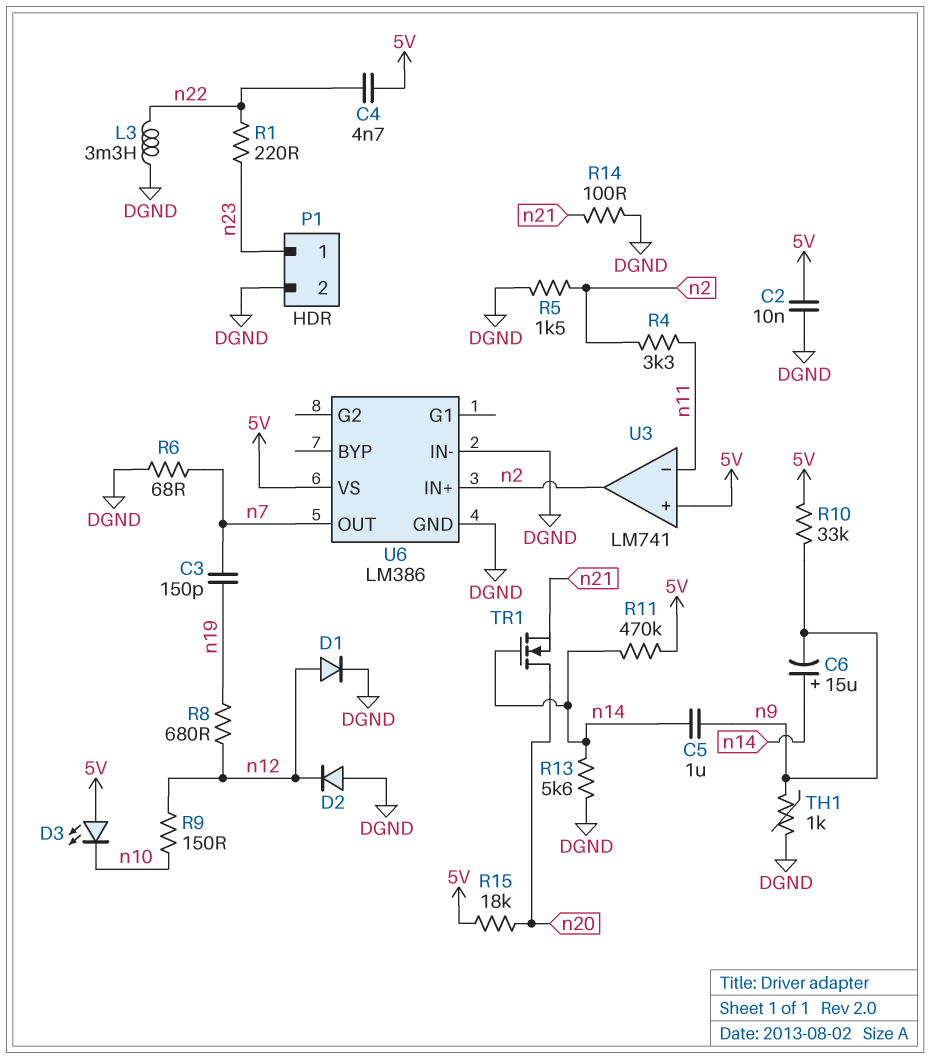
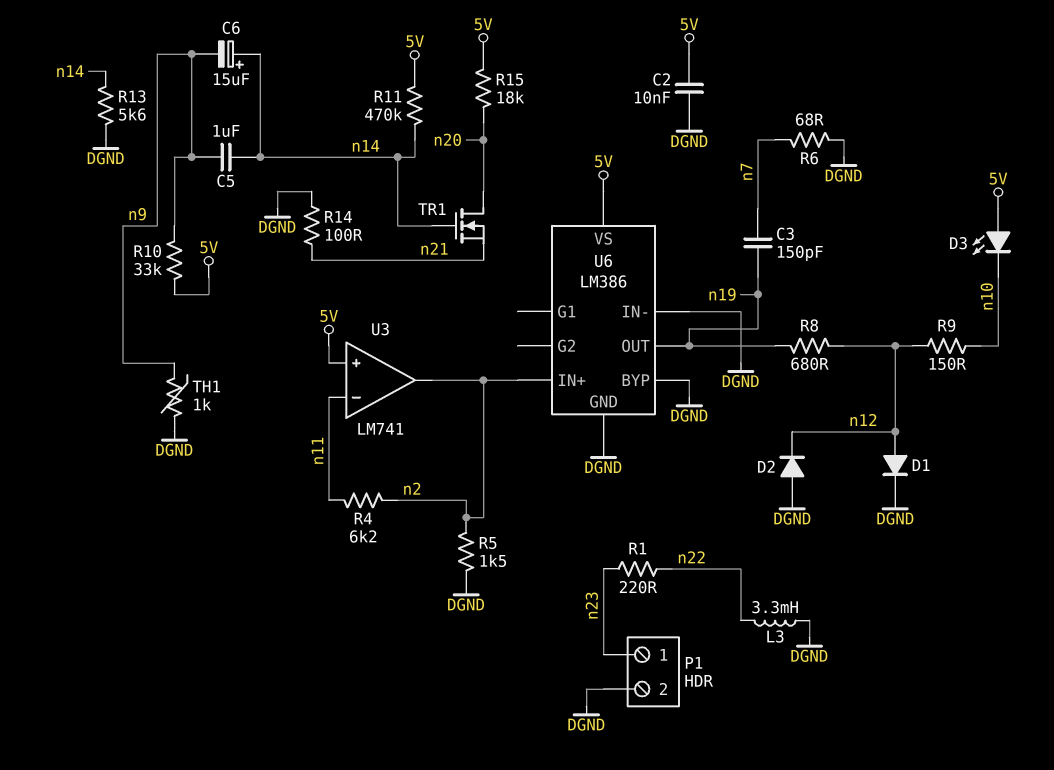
C4: 4.7nF (5V, n22) -> none
R4: 3.3k (n2, n11) -> 6.2k (n2, n11)
U6 pin BYP: none -> DGND
U6 pin OUT: n7 -> n19

